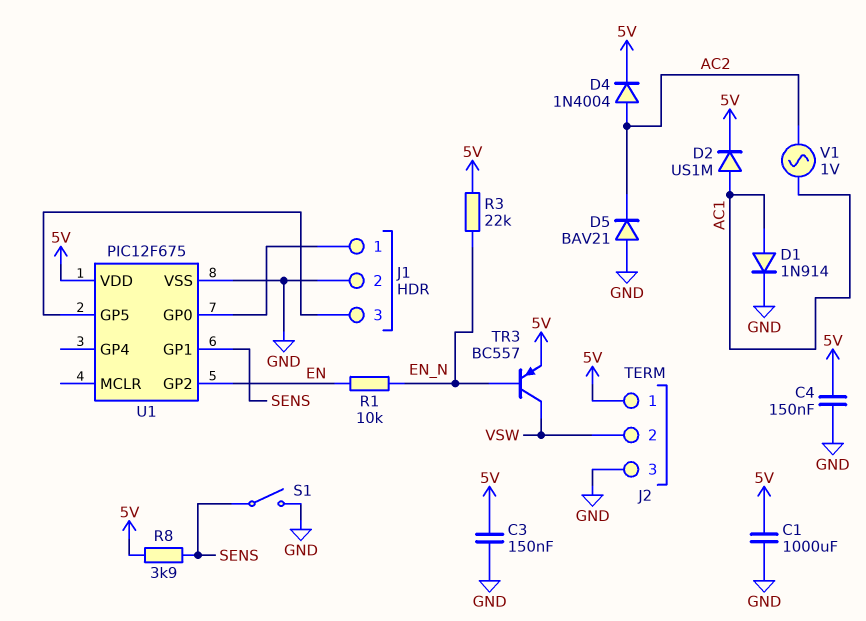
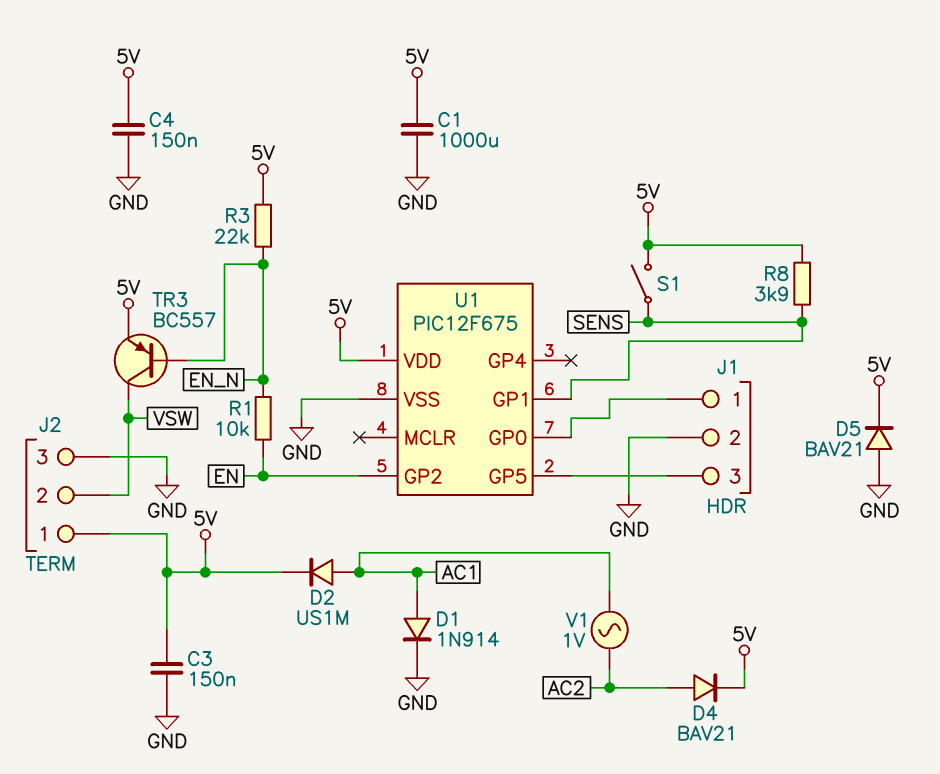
D4: diode 1N4004 (A AC2, K 5V) -> diode BAV21 (A AC2, K 5V)
D5: diode BAV21 (A GND, K AC2) -> diode BAV21 (A GND, K 5V)
S1: switch (GND, SENS) -> switch (5V, SENS)

